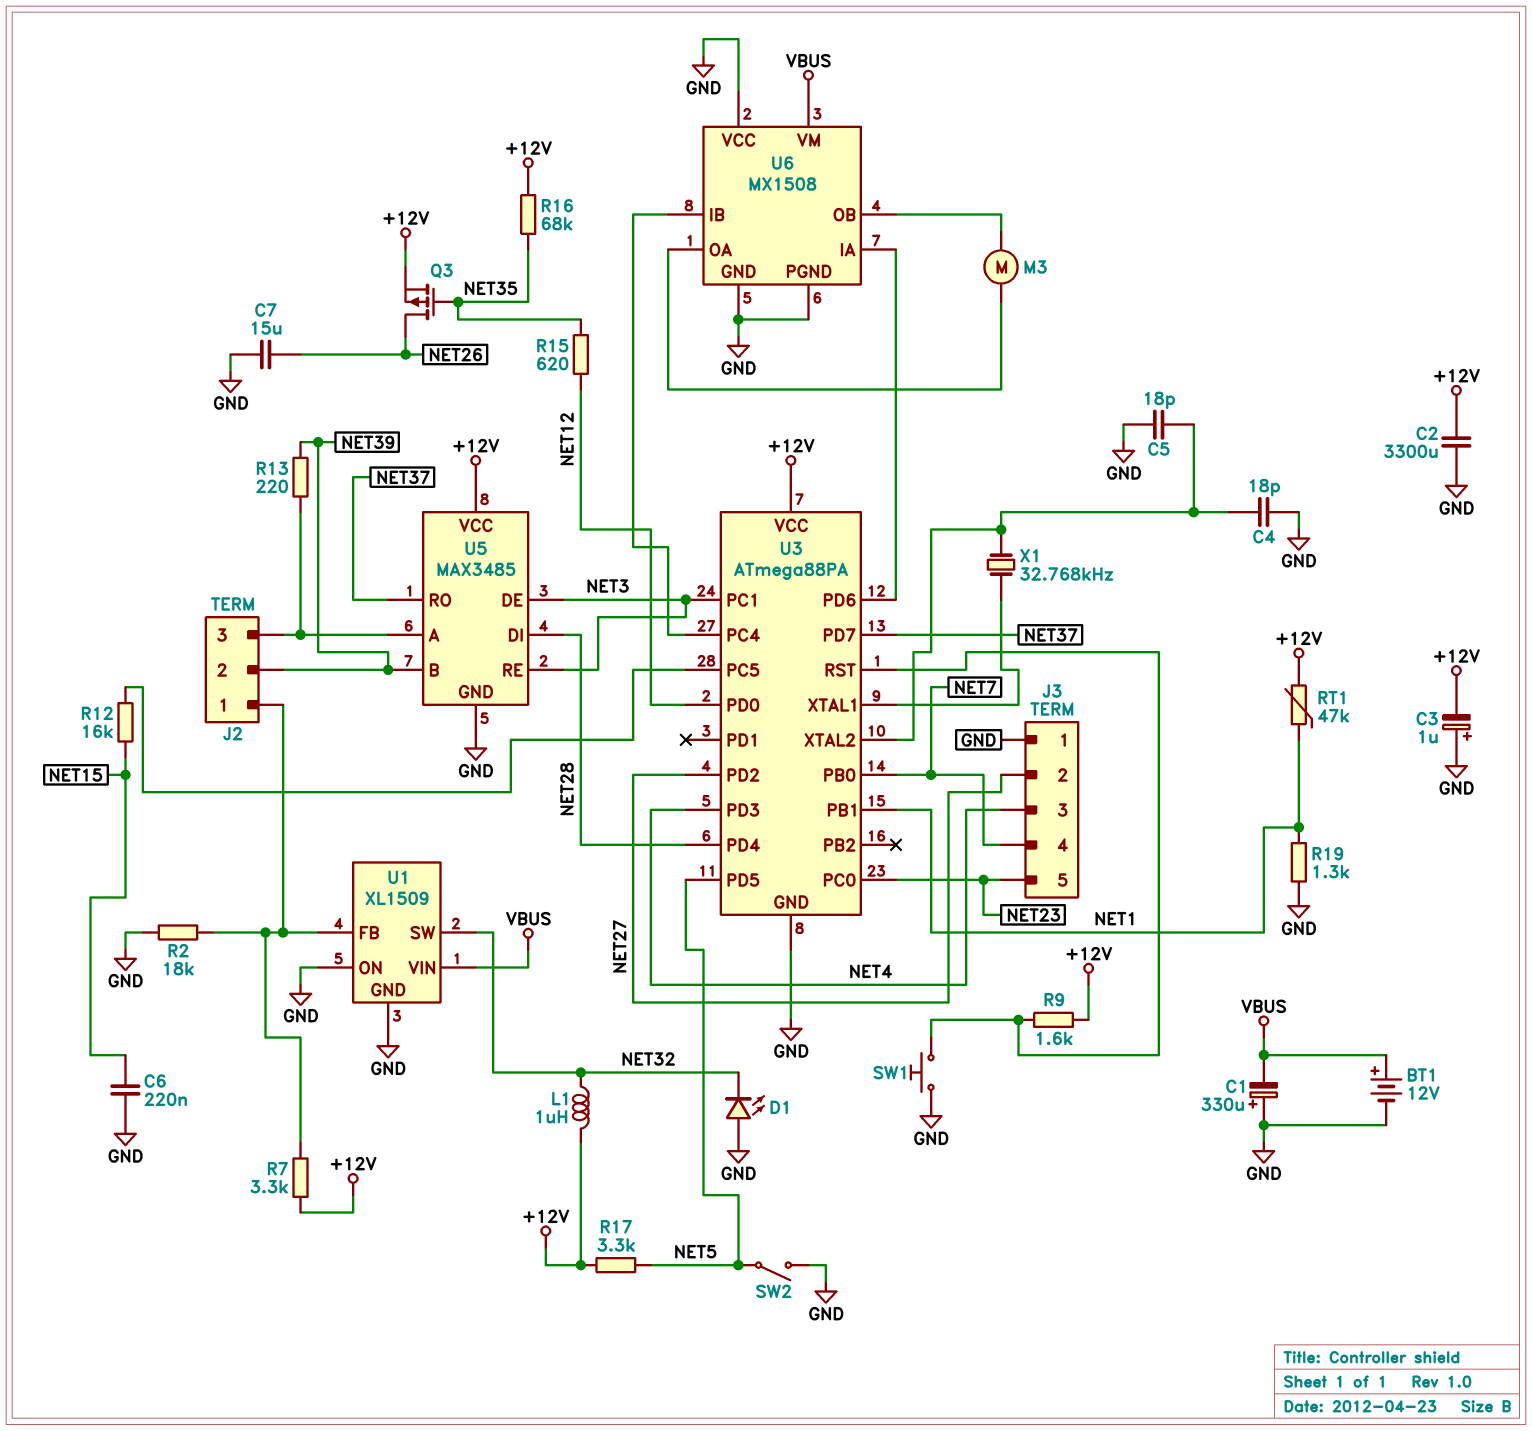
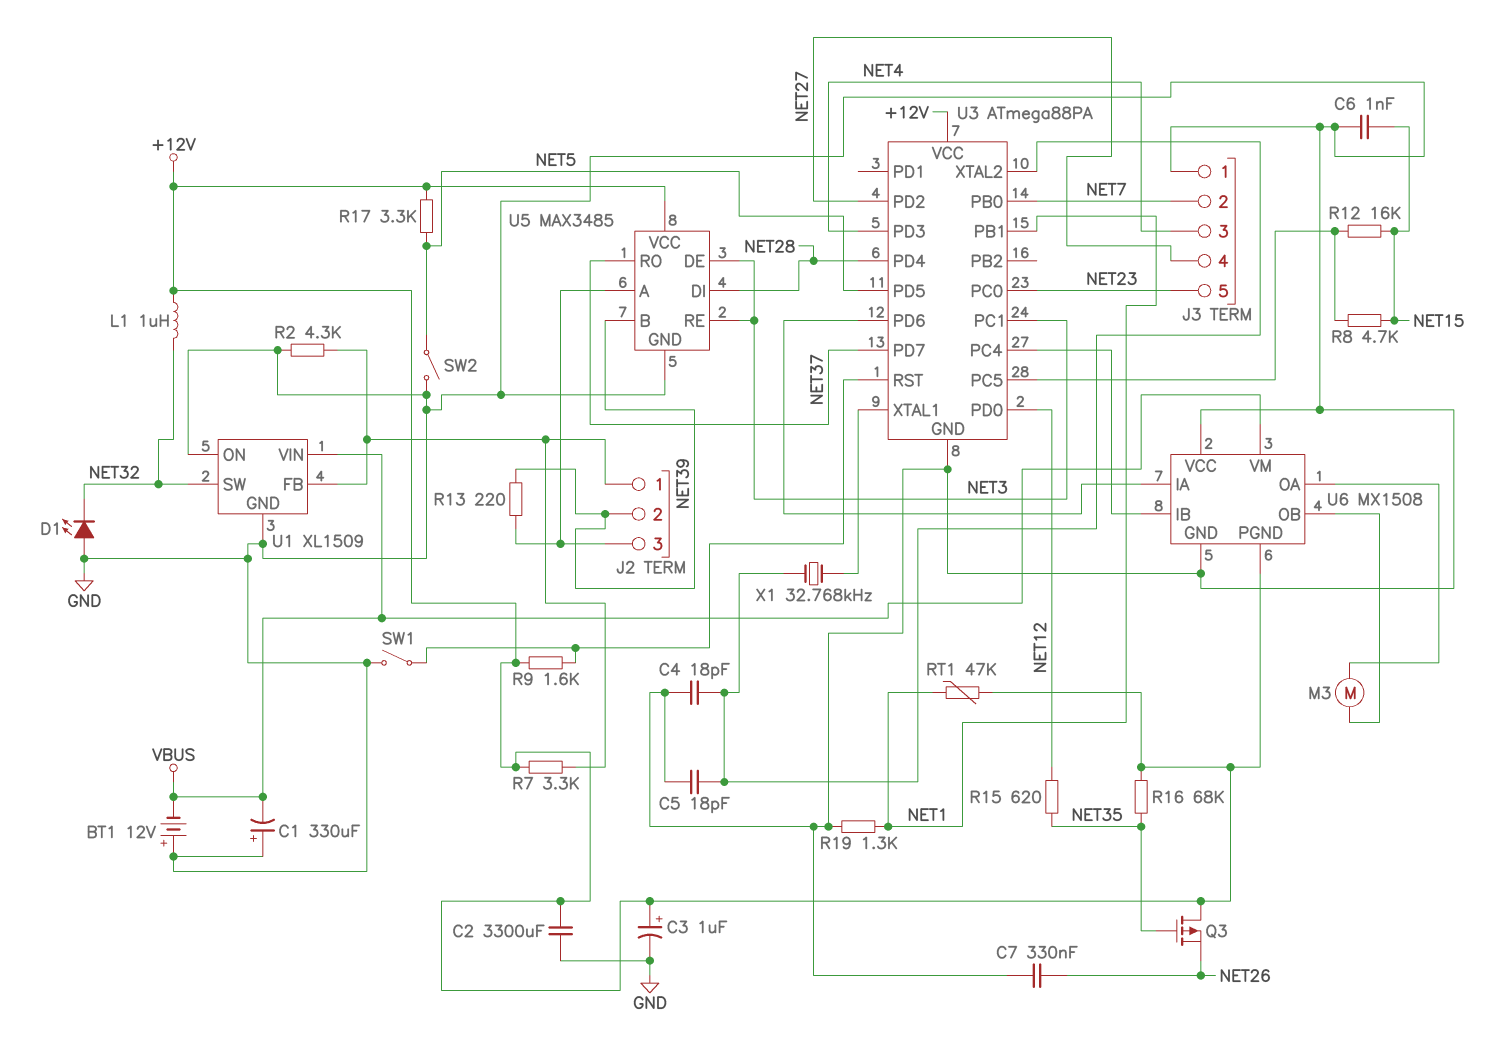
BT1: 12V (plus VBUS, minus GND) -> 12V (plus GND, minus VBUS)
C3: 1uF (plus GND, minus +12V) -> 1uF (plus +12V, minus GND)
C6: 220nF (GND, NET15) -> 1nF (GND, NET15)
C7: 15uF (GND, NET26) -> 330nF (GND, NET26)
J3 pin 2: NET27 -> NET7
J3 pin 4: NET7 -> NET27
Q3: PMOS (G NET35, D NET26, S +12V) -> PMOS (G NET35, D +12V, S NET26)
R2: 18k (GND, J2/1) -> 4.3k (GND, J2/1)
R8: none -> 4.7k (NET15, U3/PC5)
SW1: button (GND, U3/RST) -> switch (GND, U3/RST)
U6 pin PGND: GND -> +12V

